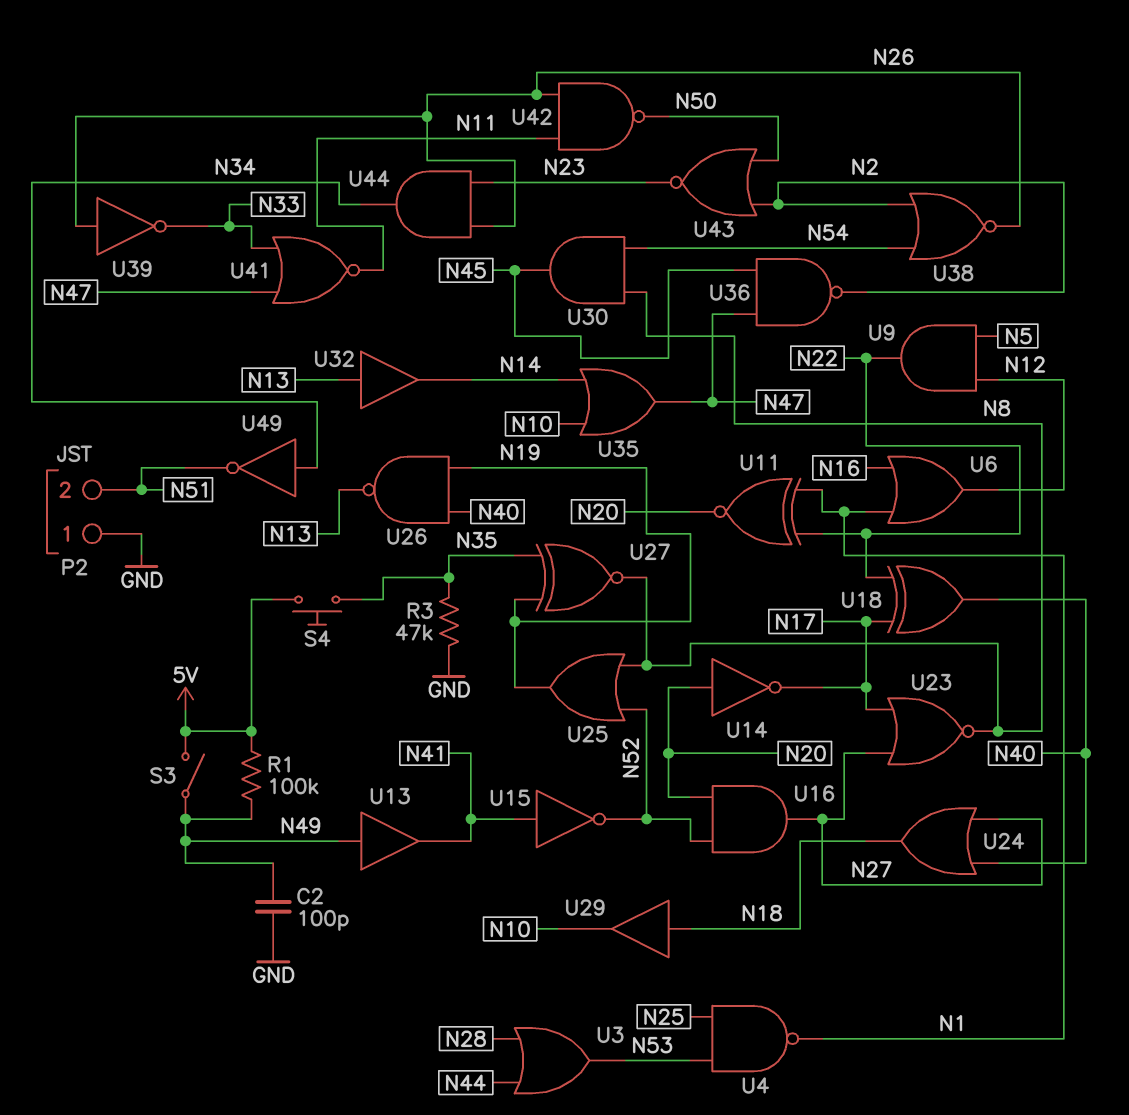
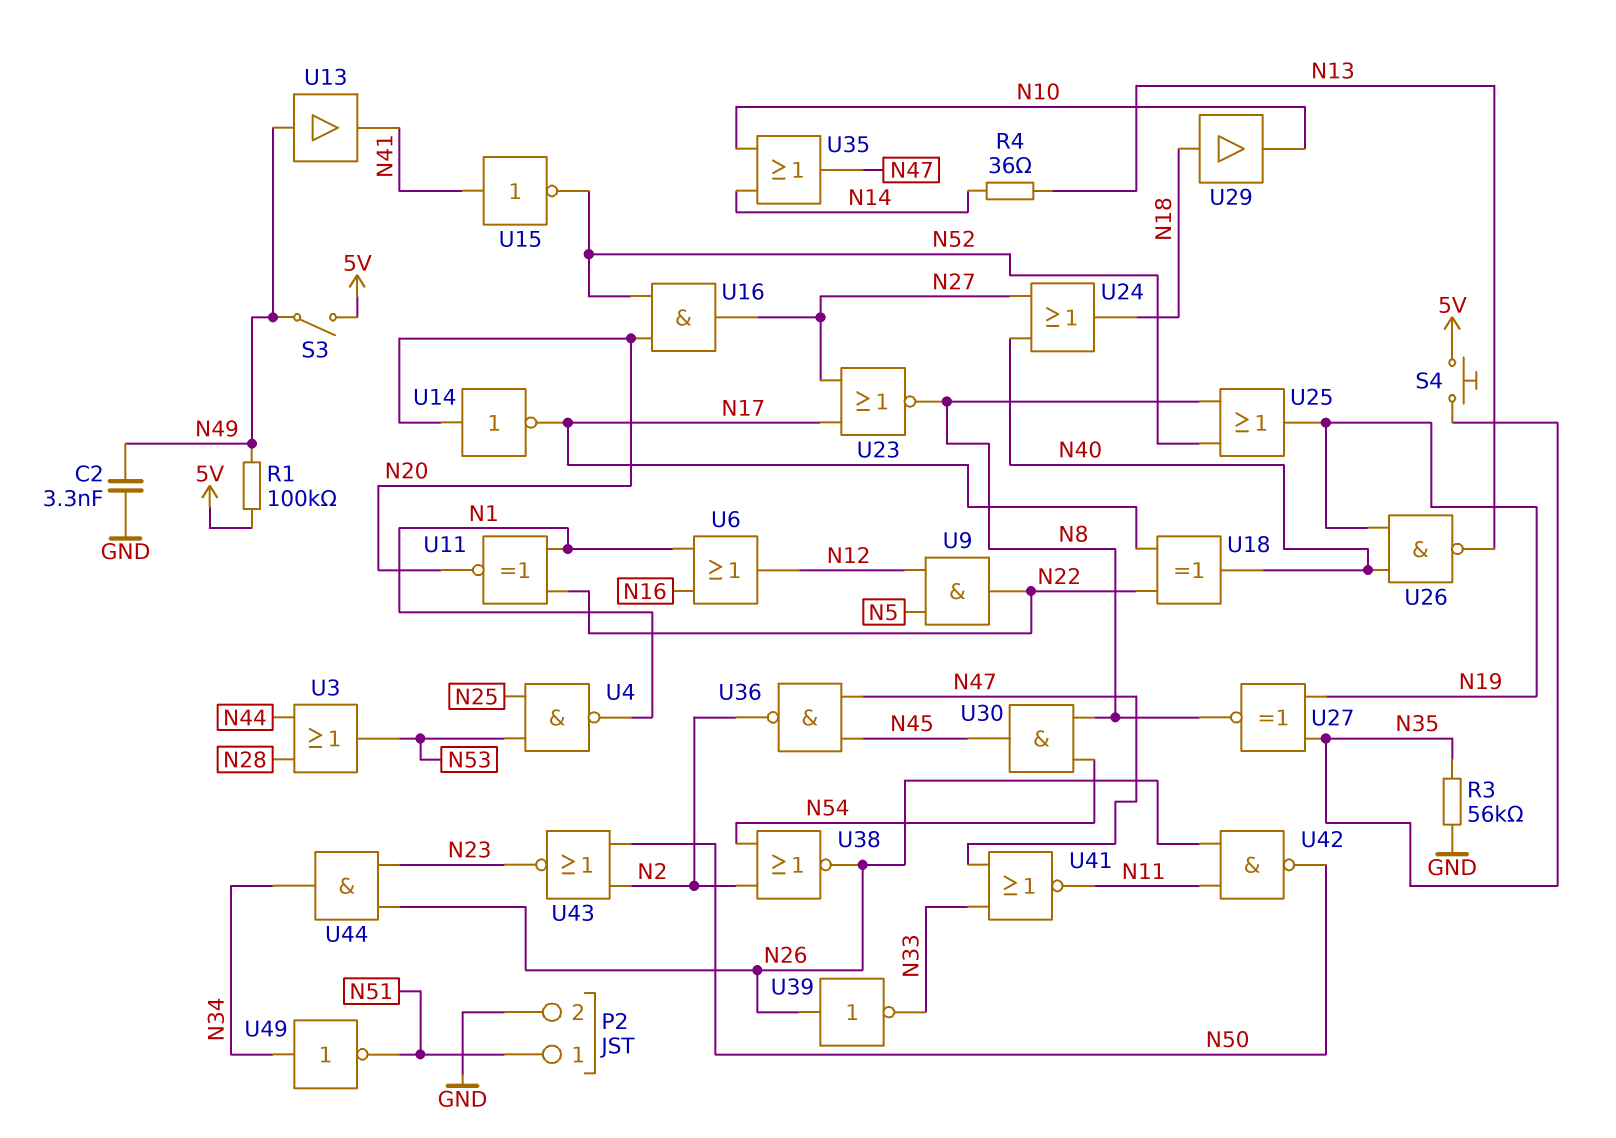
C2: 100pF (GND, N49) -> 3.3nF (GND, N49)
P2 pin 1: GND -> N51
P2 pin 2: N51 -> GND
R3: 47k (GND, N35) -> 56k (GND, N35)
R4: none -> 36 (N13, N14)
U32: buffer (in N13, out N14) -> none

